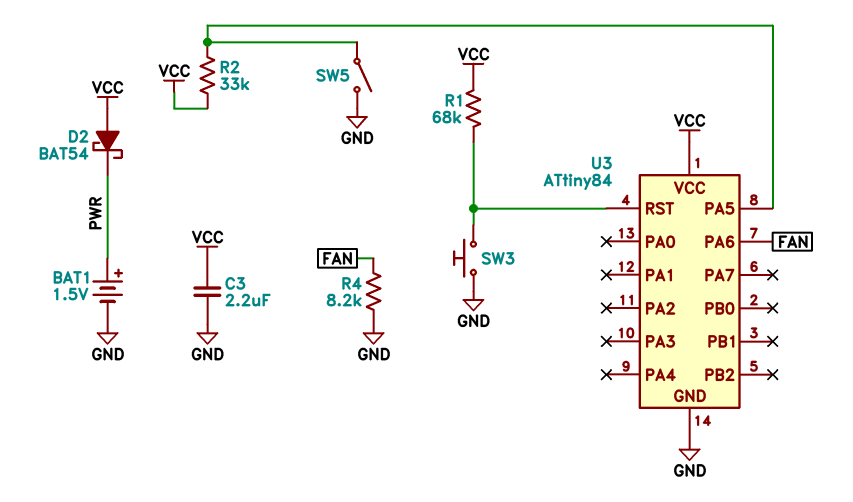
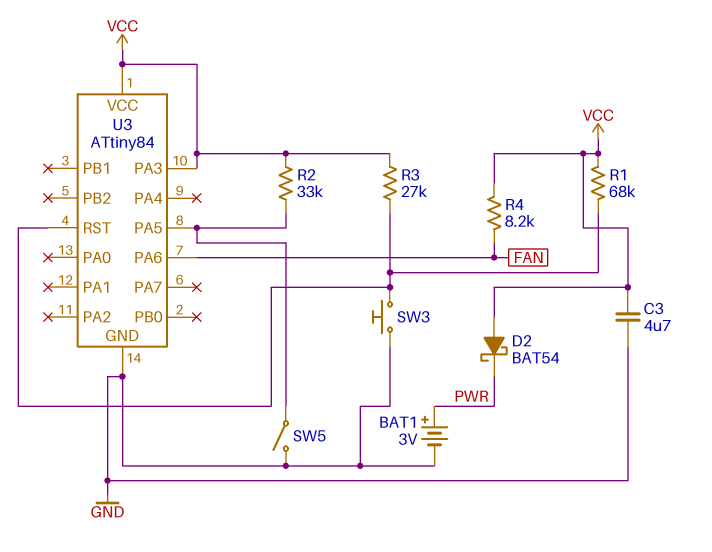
BAT1: 1.5V (plus PWR, minus GND) -> 3V (plus PWR, minus GND)
C3: 2.2uF (GND, VCC) -> 4.7uF (GND, VCC)
R3: none -> 27k (U3/RST, VCC)
R4: 8.2k (FAN, GND) -> 8.2k (FAN, VCC)
U3 pin PA3: none -> VCC

